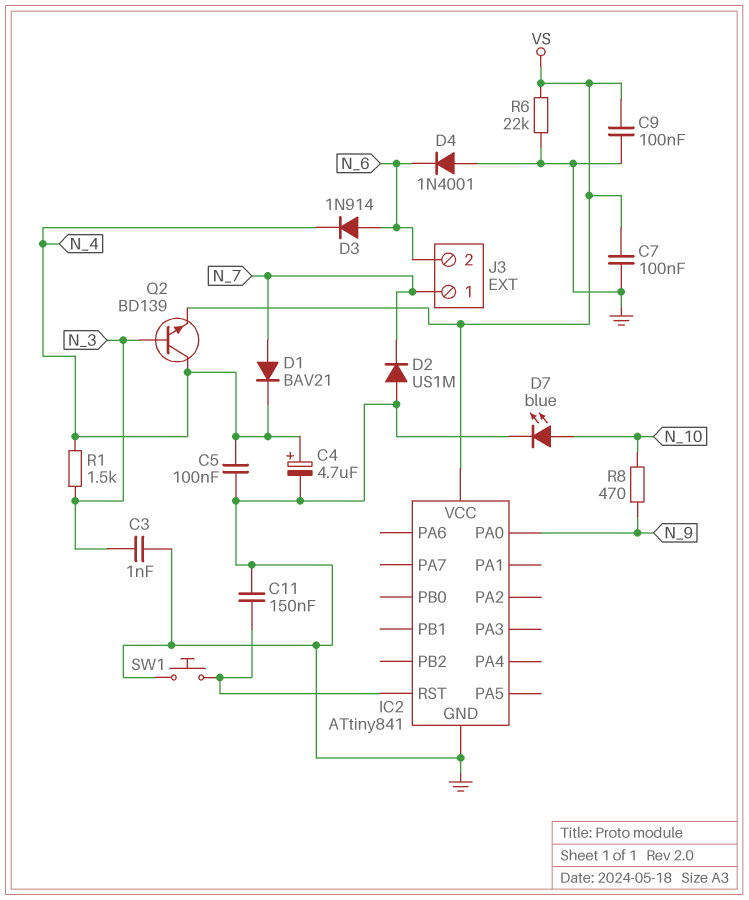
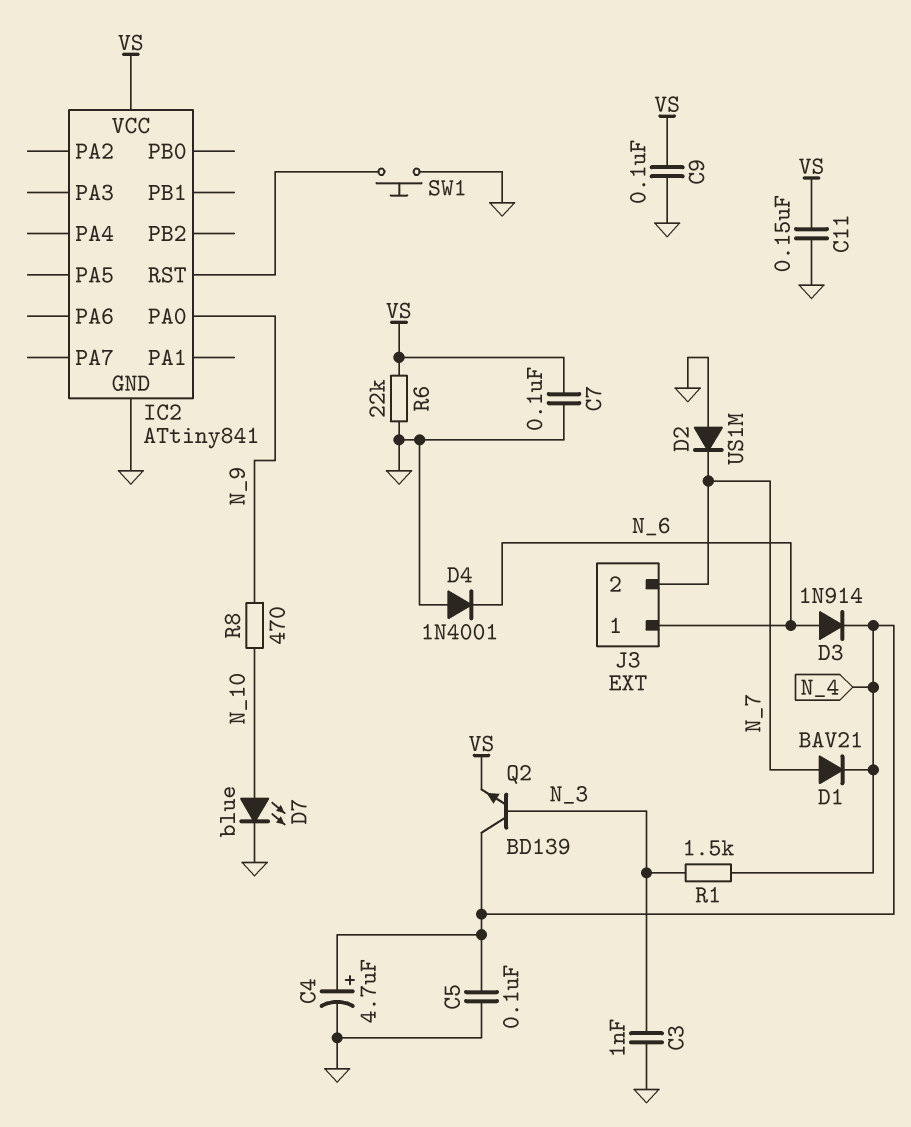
C11: 150nF (GND, IC2/RST) -> 150nF (GND, VS)
J3 pin 1: N_7 -> N_6
J3 pin 2: N_6 -> N_7

